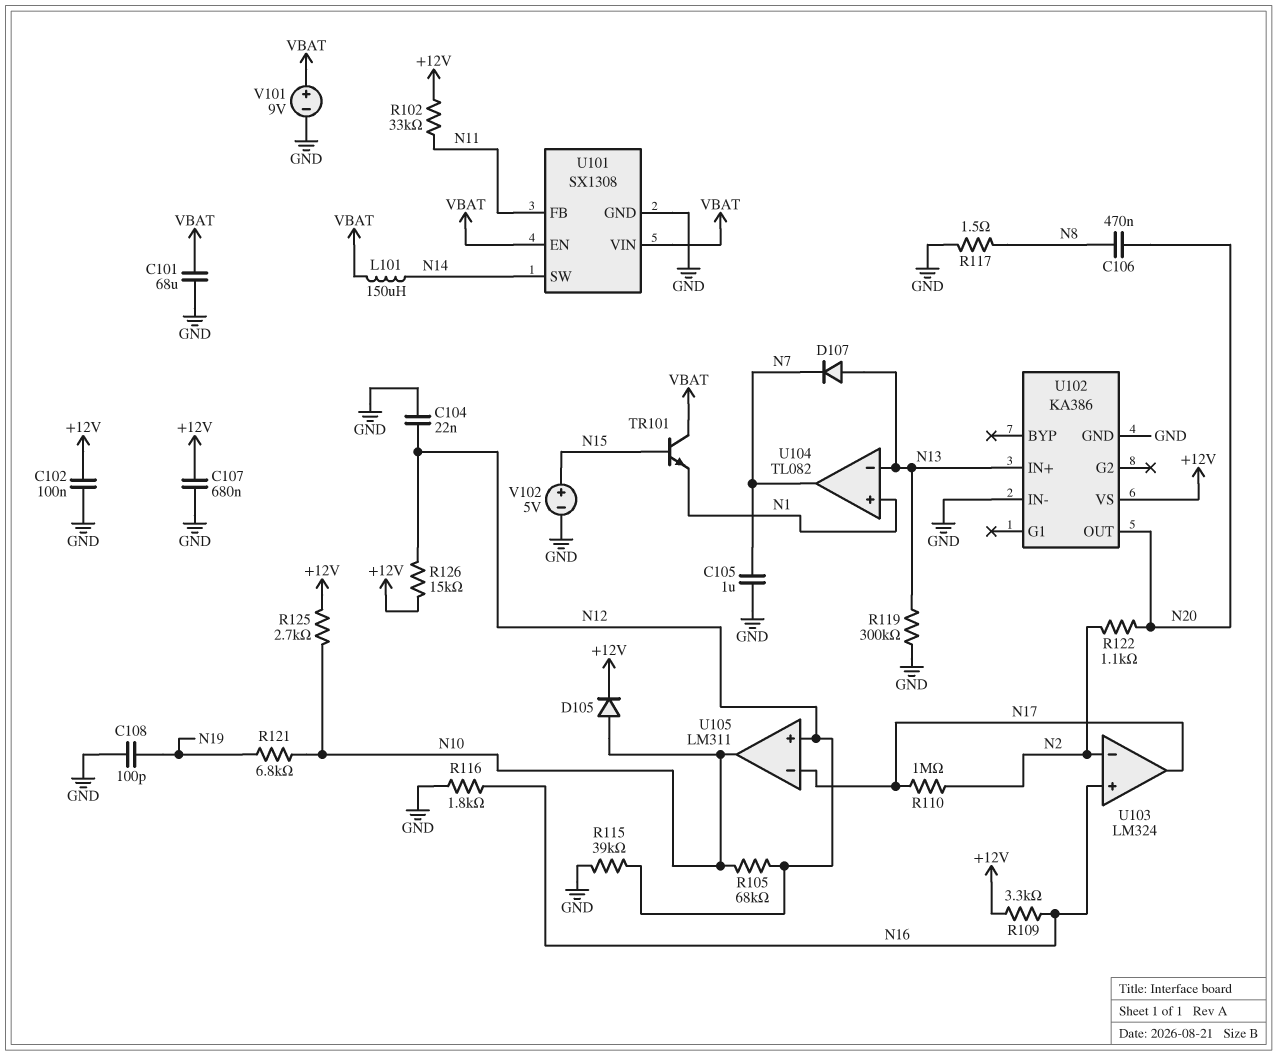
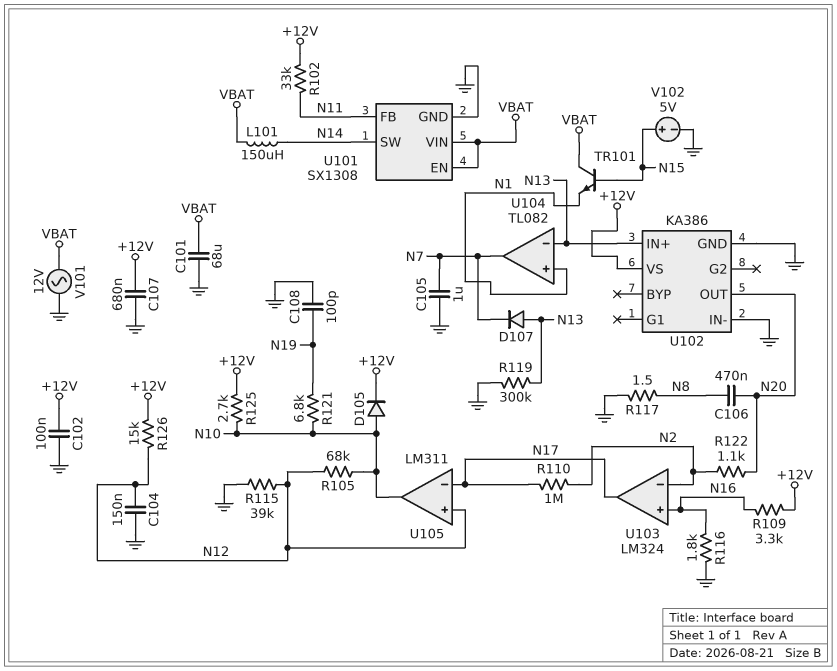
C104: 22nF (GND, N12) -> 150nF (GND, N12)
V101: 9V (plus VBAT, minus GND) -> AC 12V (GND, VBAT)

